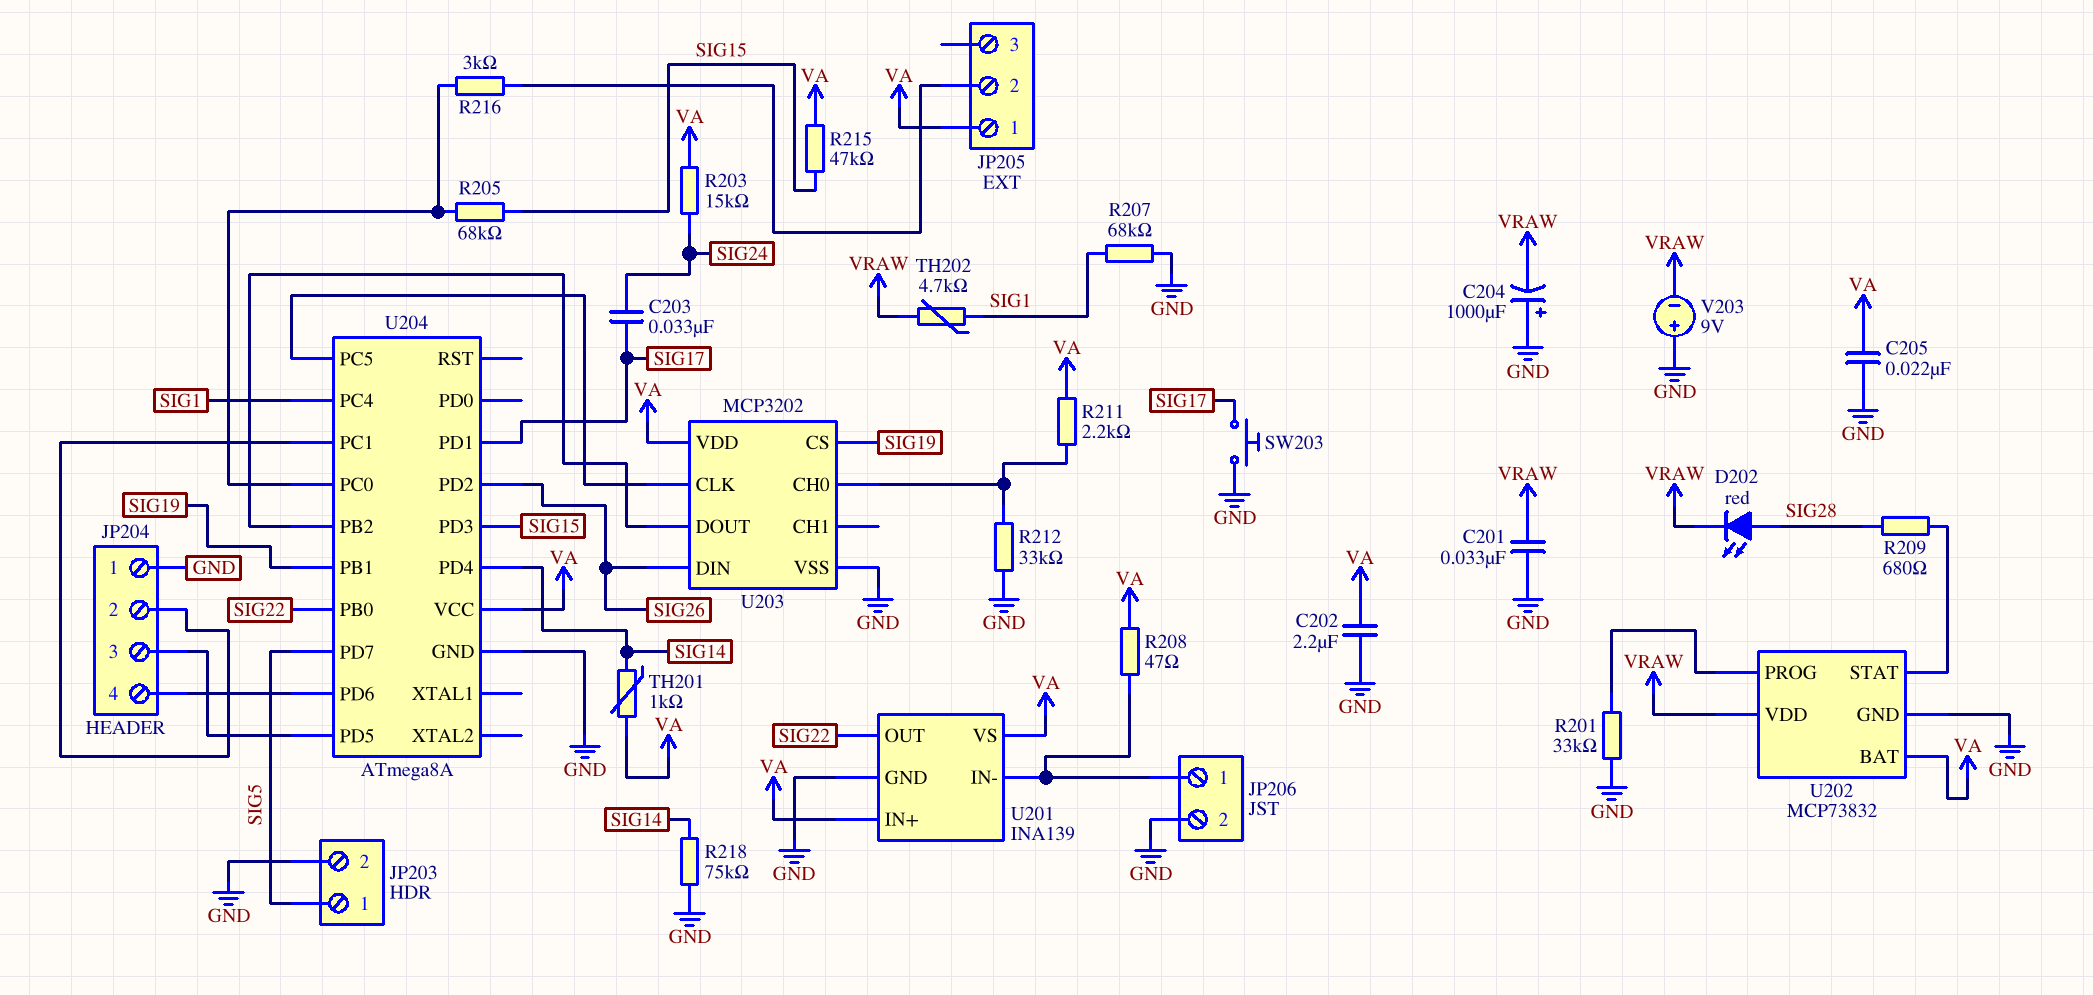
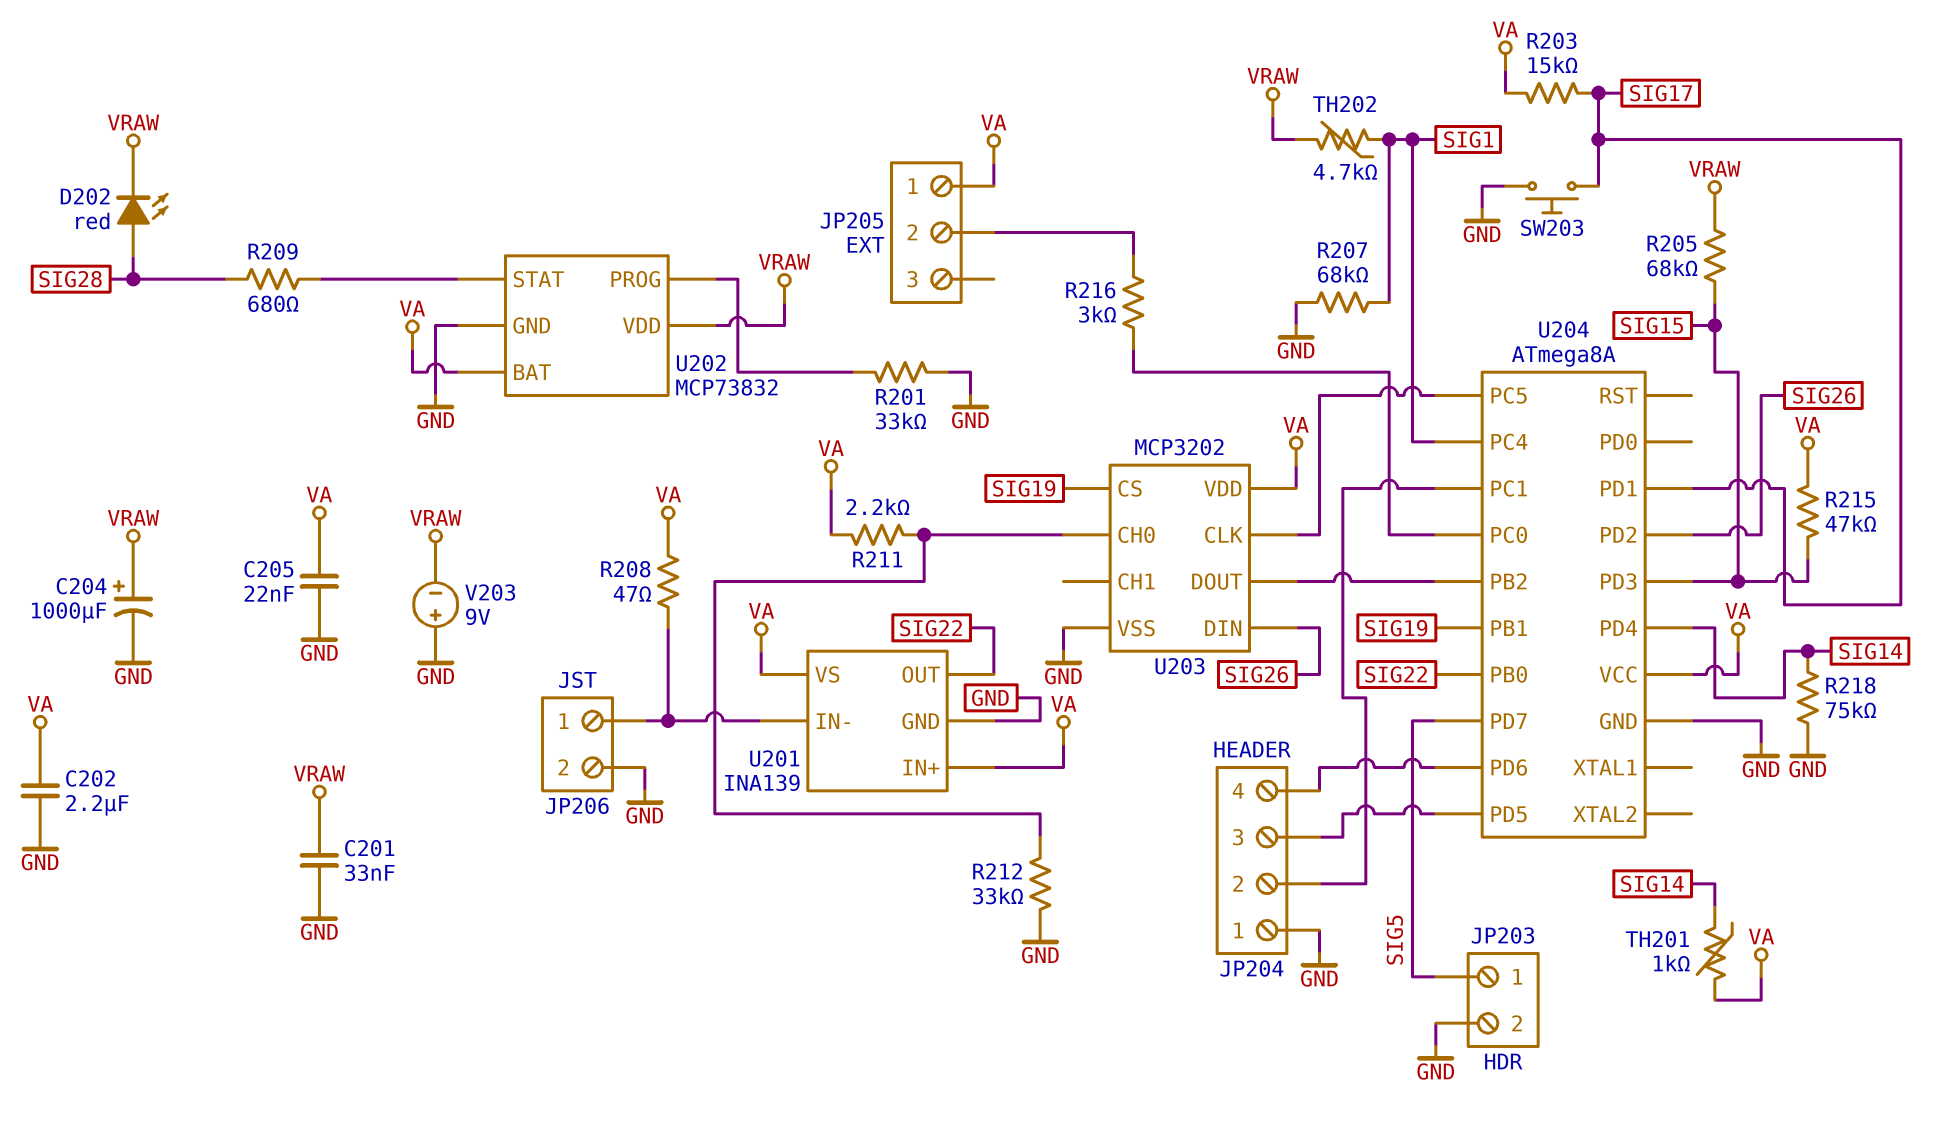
C203: 33nF (SIG17, SIG24) -> none
C204: 1000uF (plus GND, minus VRAW) -> 1000uF (plus VRAW, minus GND)
R203: 15k (SIG24, VA) -> 15k (SIG17, VA)
R205: 68k (SIG15, U204/PC0) -> 68k (SIG15, VRAW)

